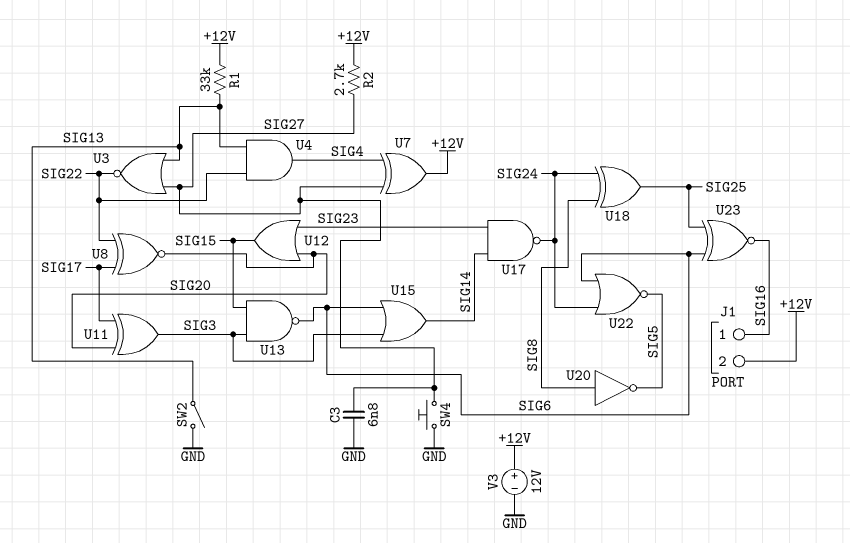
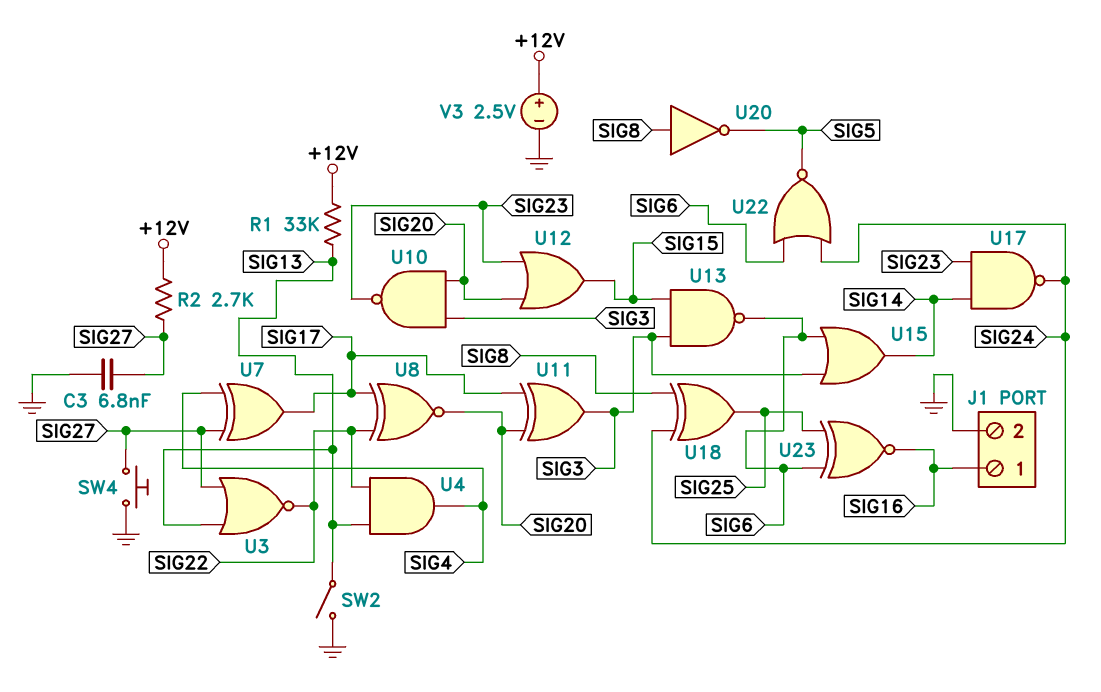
J1 pin 2: +12V -> GND
U7: XOR (in SIG4, in SIG27, out +12V) -> XOR (in SIG4, in SIG27, out SIG17)
U10: none -> NAND (in SIG3, in SIG20, out SIG23)
V3: 12V (plus +12V, minus GND) -> 2.5V (plus +12V, minus GND)

